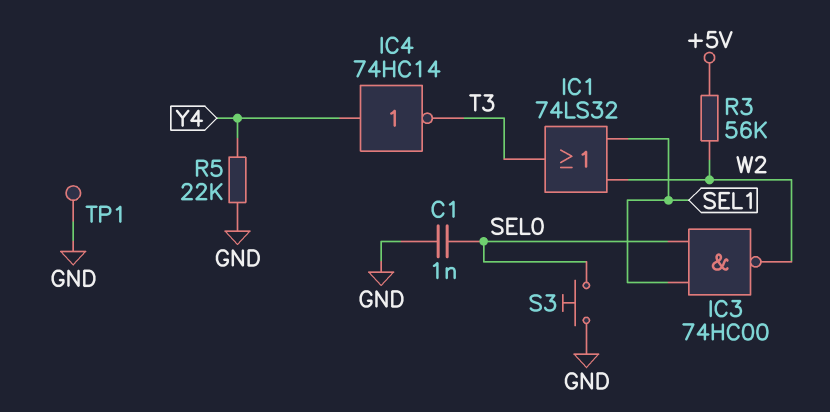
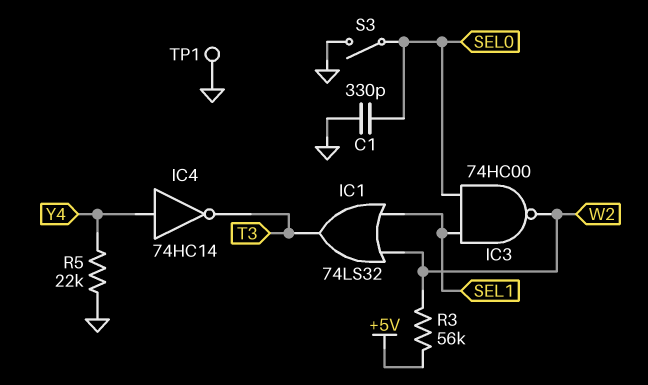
C1: 1nF (GND, SEL0) -> 330pF (GND, SEL0)
S3: button (GND, SEL0) -> switch (GND, SEL0)

